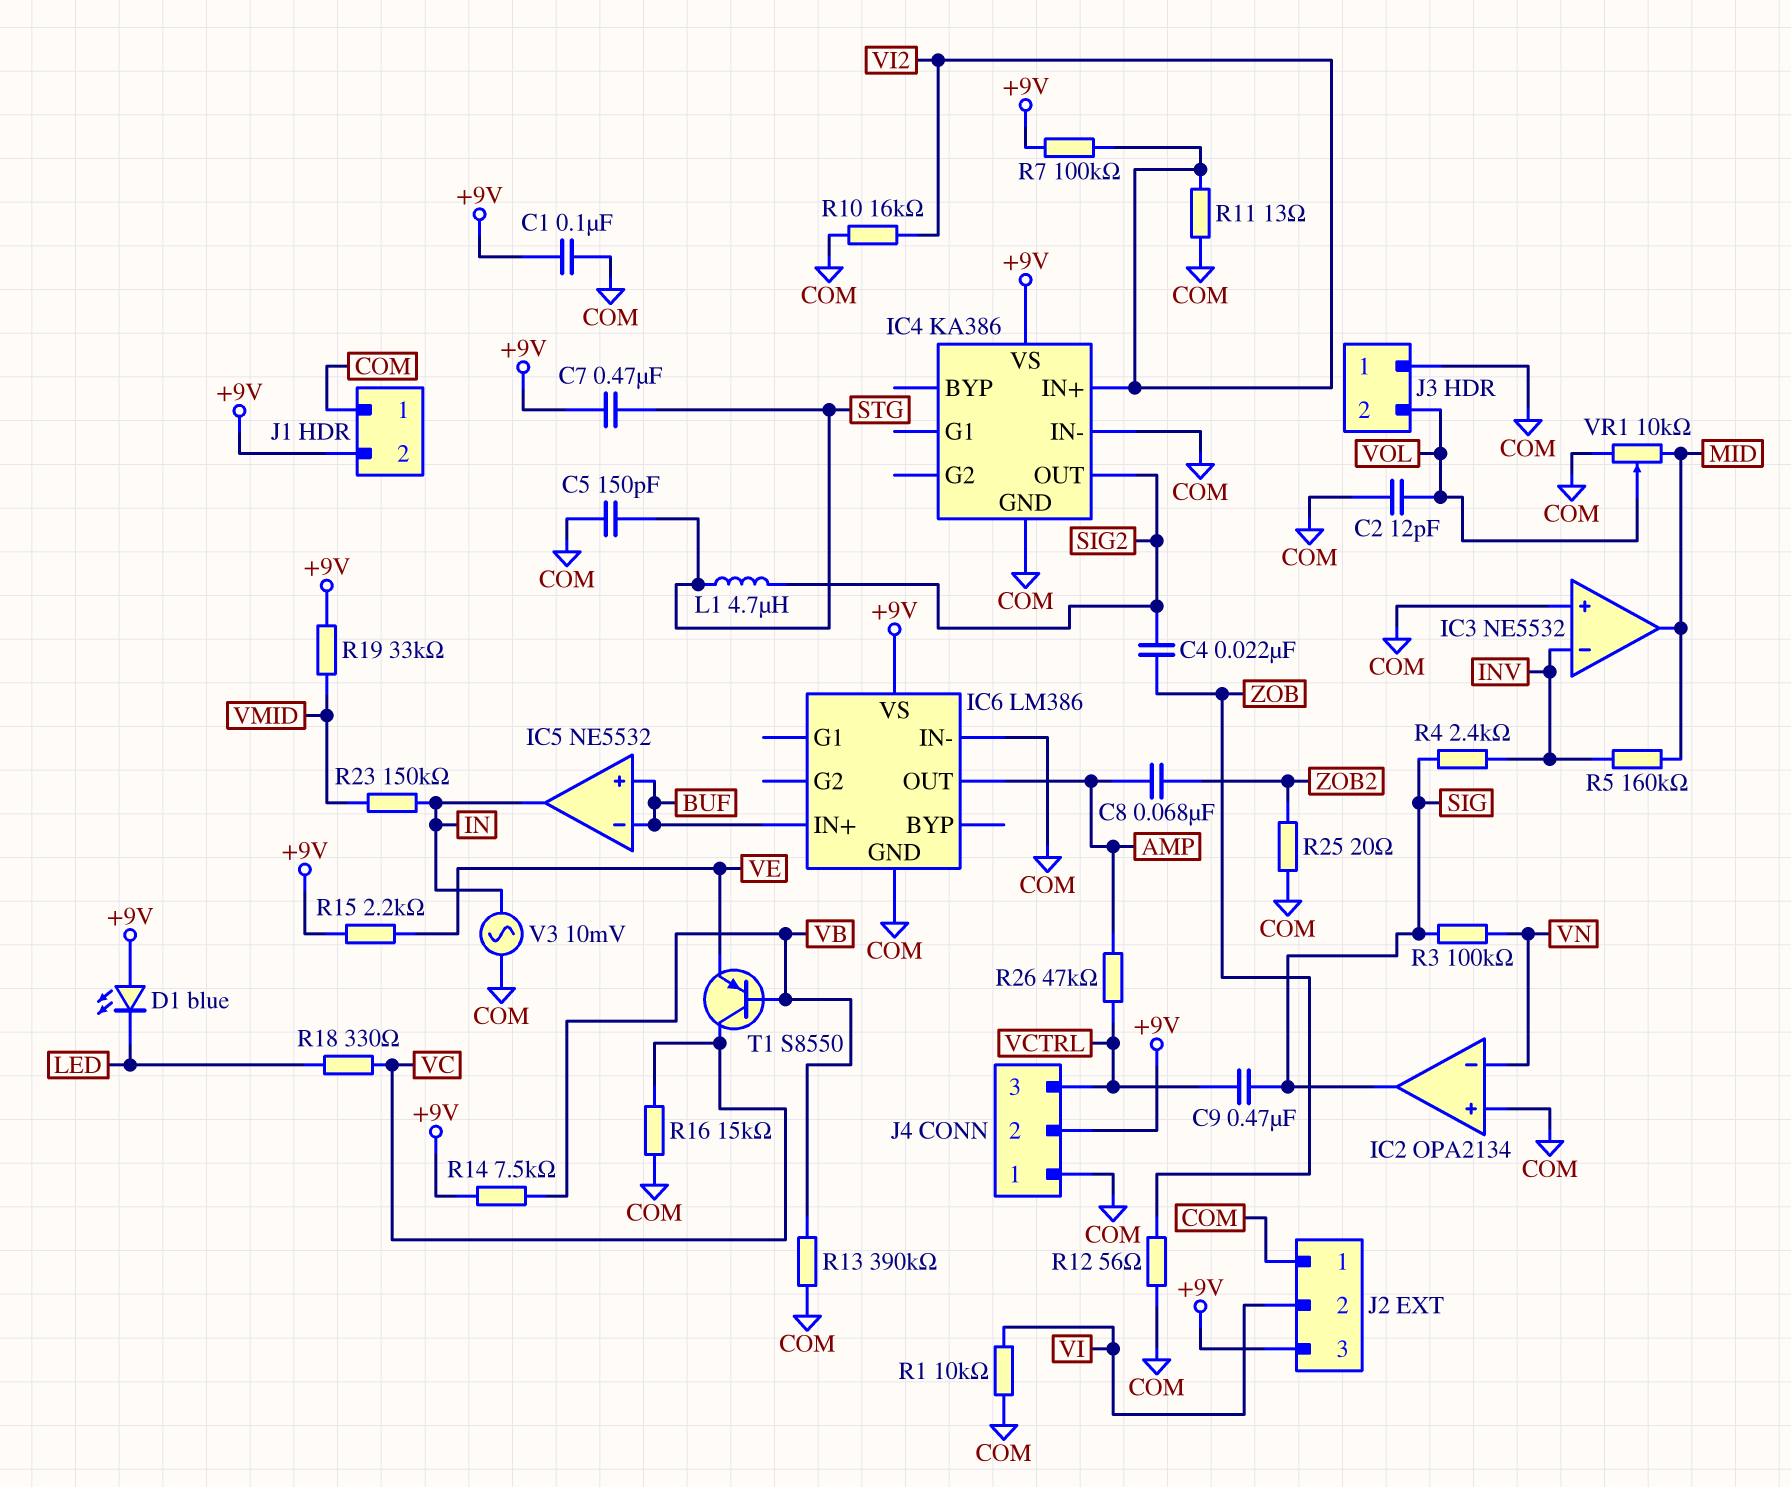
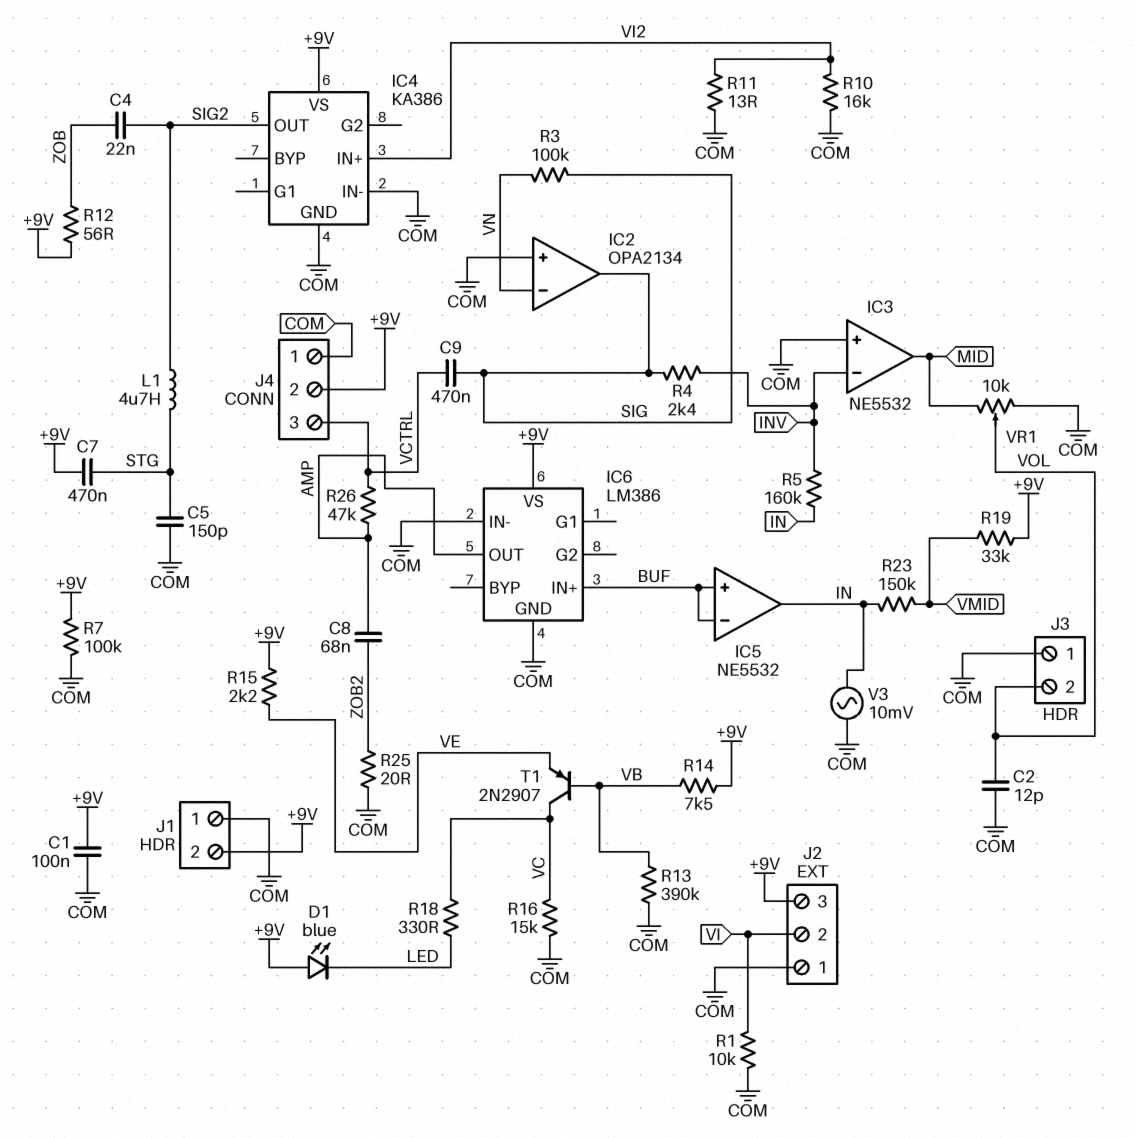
R5: 160k (INV, MID) -> 160k (IN, INV)
R7: 100k (+9V, VI2) -> 100k (+9V, COM)
R12: 56 (COM, ZOB) -> 56 (+9V, ZOB)
T1: PNP S8550 (B VB, C VC, E VE) -> PNP 2N2907 (B VB, C VC, E VE)

